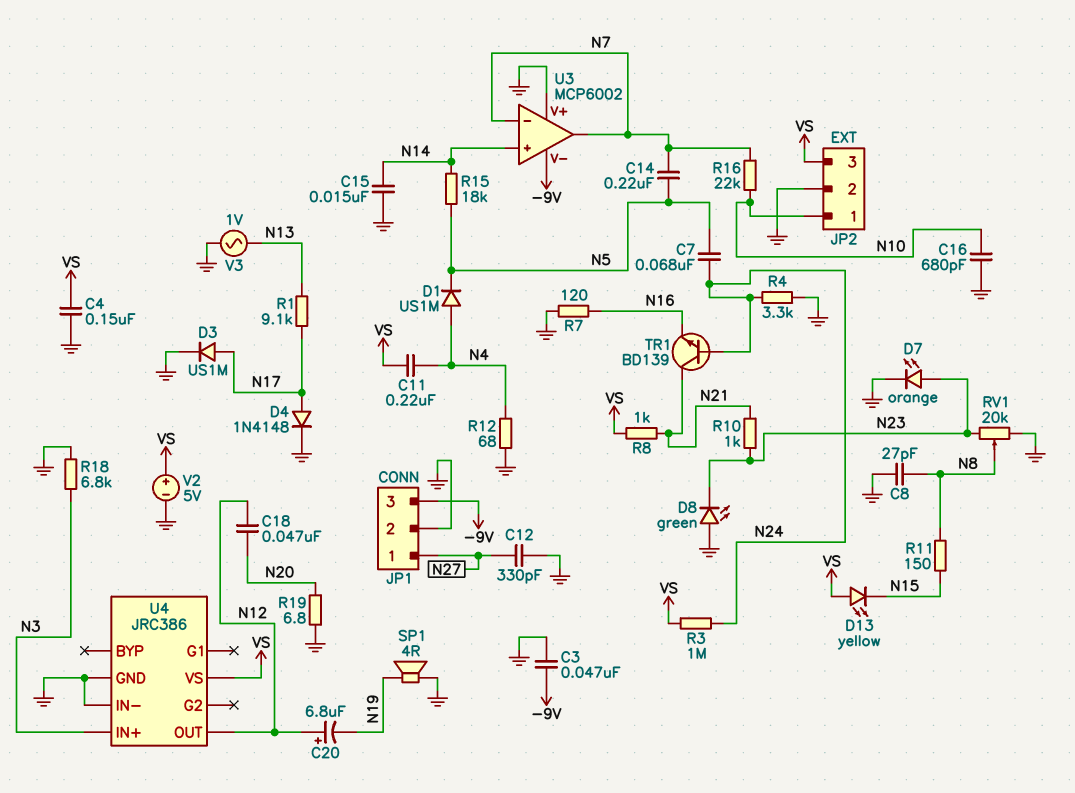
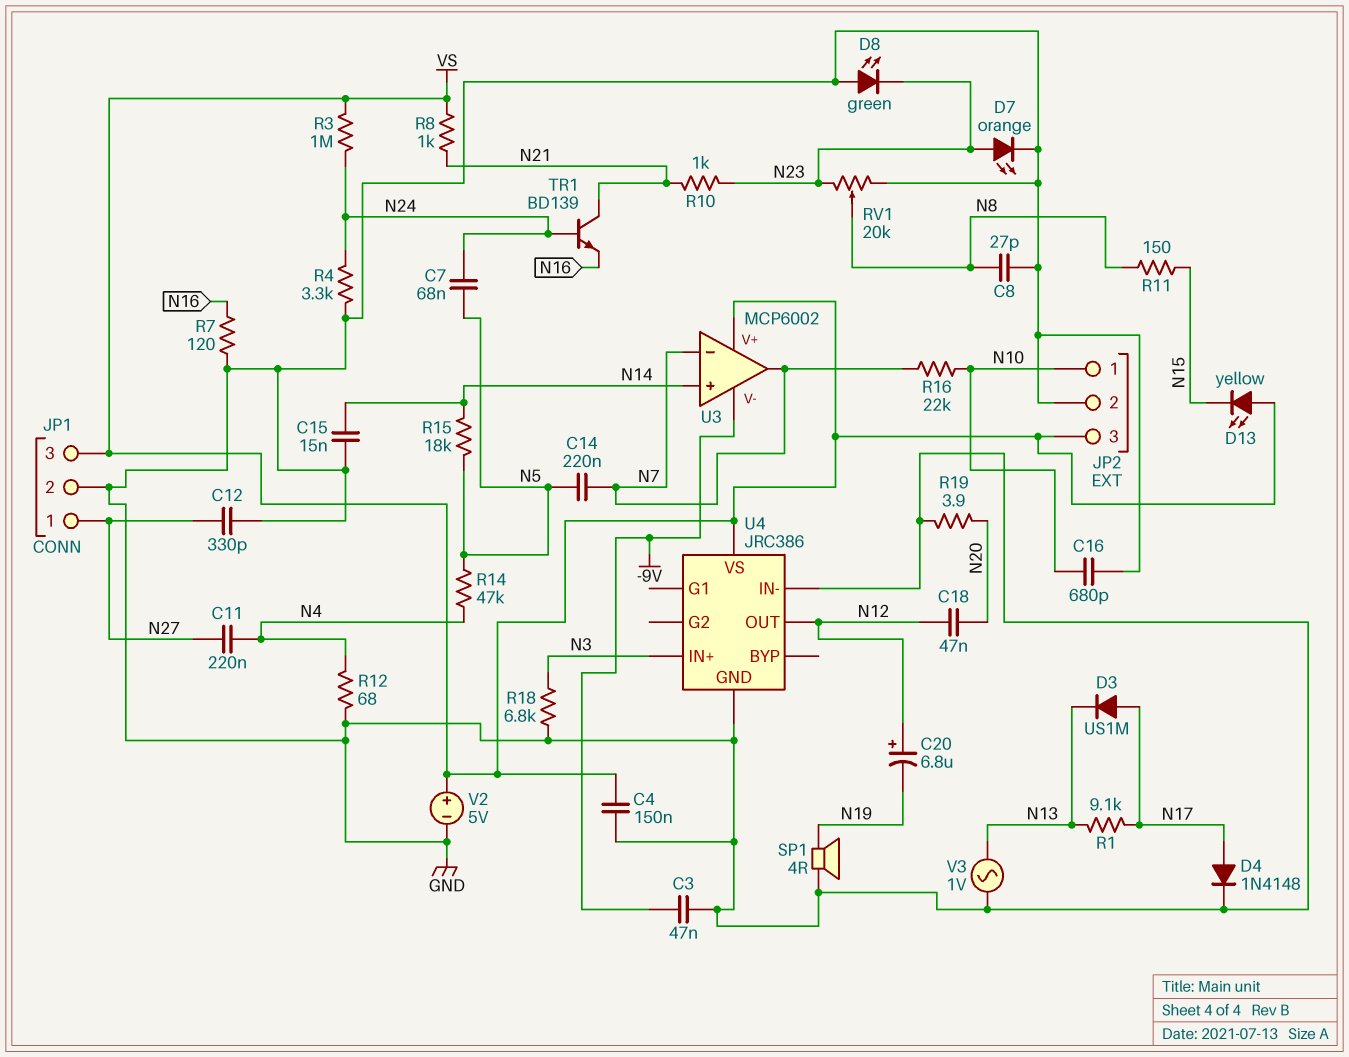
C11: 220nF (N4, VS) -> 220nF (N4, N27)
D1: diode US1M (A N4, K N5) -> none
D3: diode US1M (A N17, K GND) -> diode US1M (A N17, K N13)
JP1 pin 3: -9V -> VS
R14: none -> 47k (N4, N5)
R19: 6.8 (GND, N20) -> 3.9 (GND, N20)
U3 pin V+: GND -> VS

